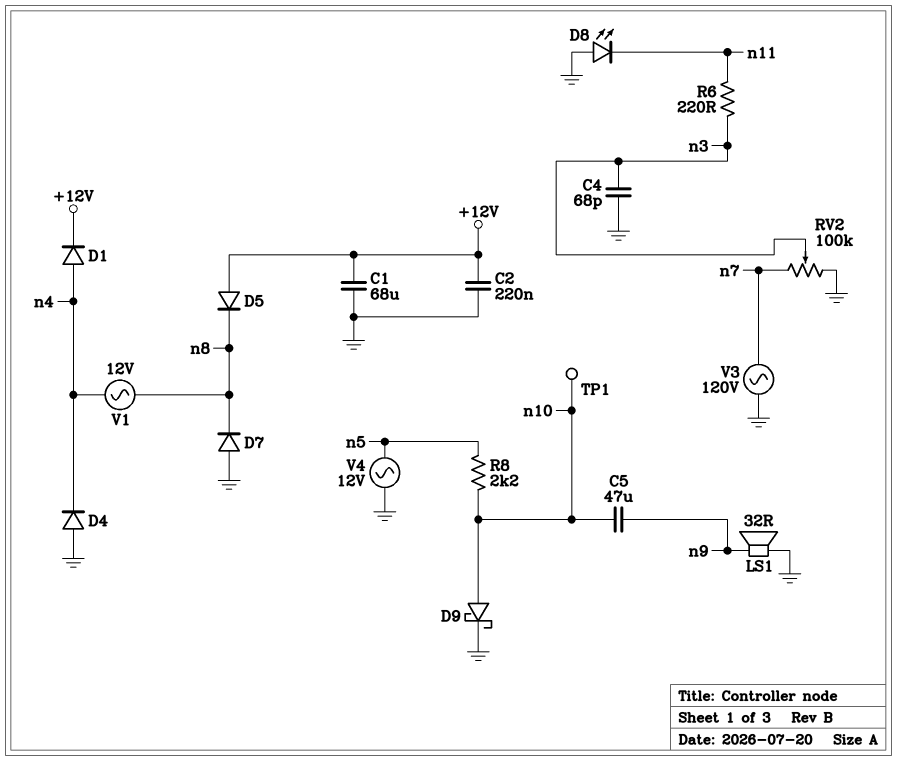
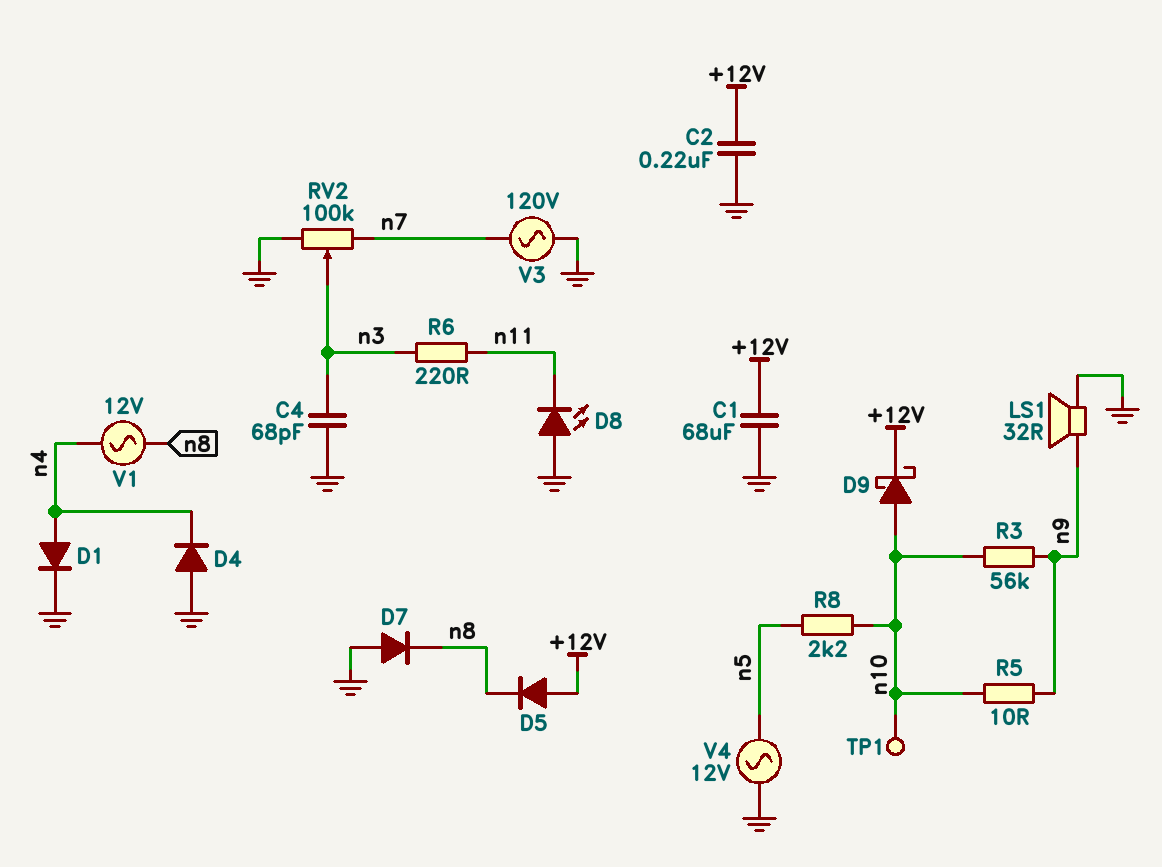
C5: 47uF (n9, n10) -> none
D1: diode (A n4, K +12V) -> diode (A n4, K GND)
D9: schottky (A n10, K GND) -> schottky (A n10, K +12V)
R3: none -> 56k (n9, n10)
R5: none -> 10 (n9, n10)

